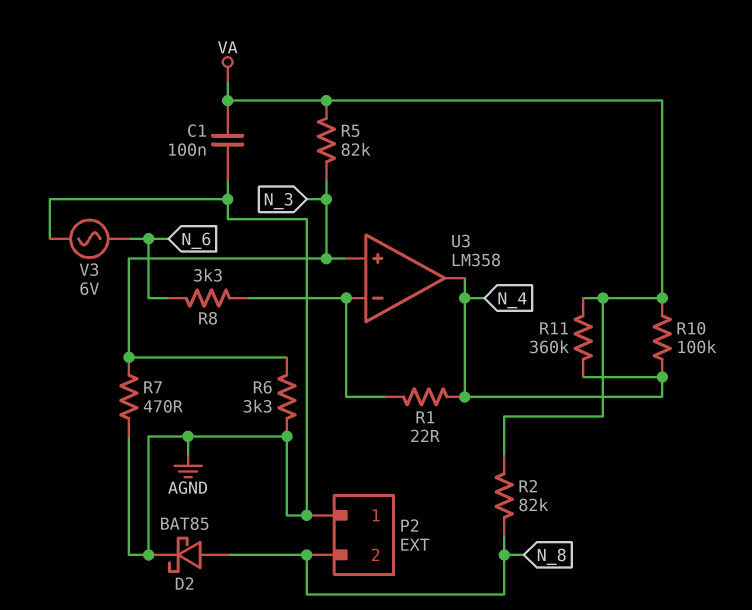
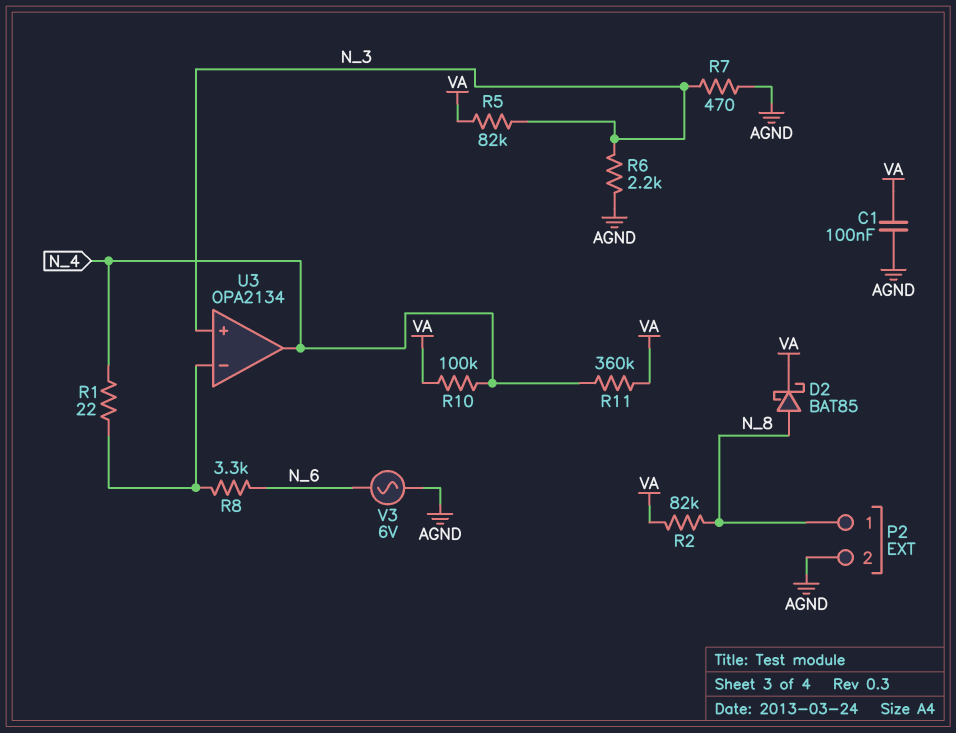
D2: schottky BAT85 (A N_8, K AGND) -> schottky BAT85 (A N_8, K VA)
P2 pin 1: AGND -> N_8
P2 pin 2: N_8 -> AGND
R6: 3.3k (AGND, N_3) -> 2.2k (AGND, N_3)
U3: LM358 -> OPA2134

